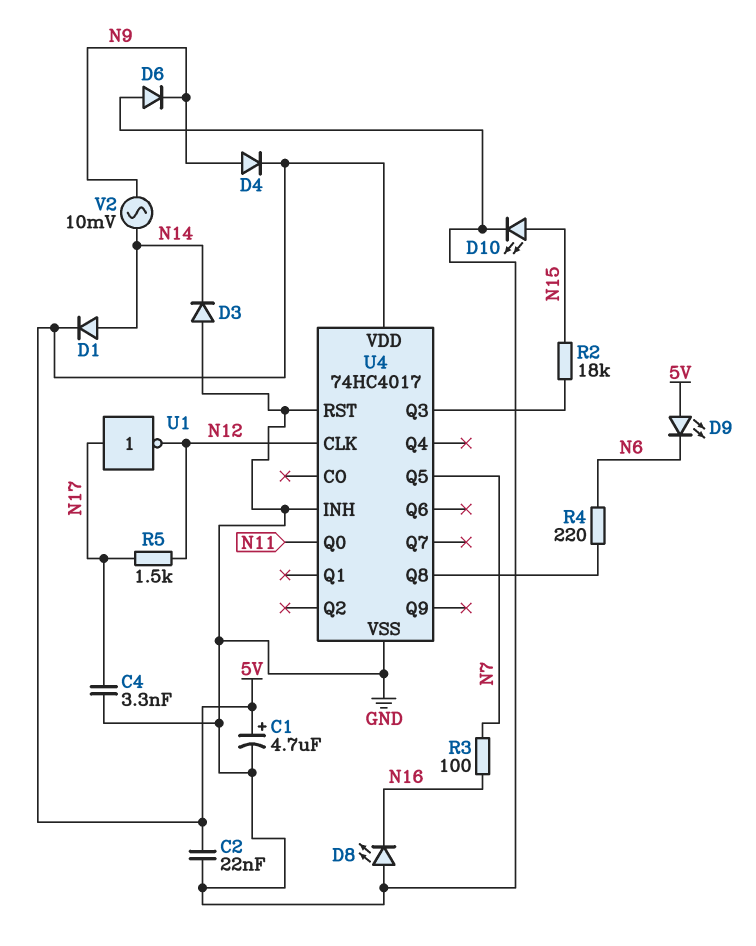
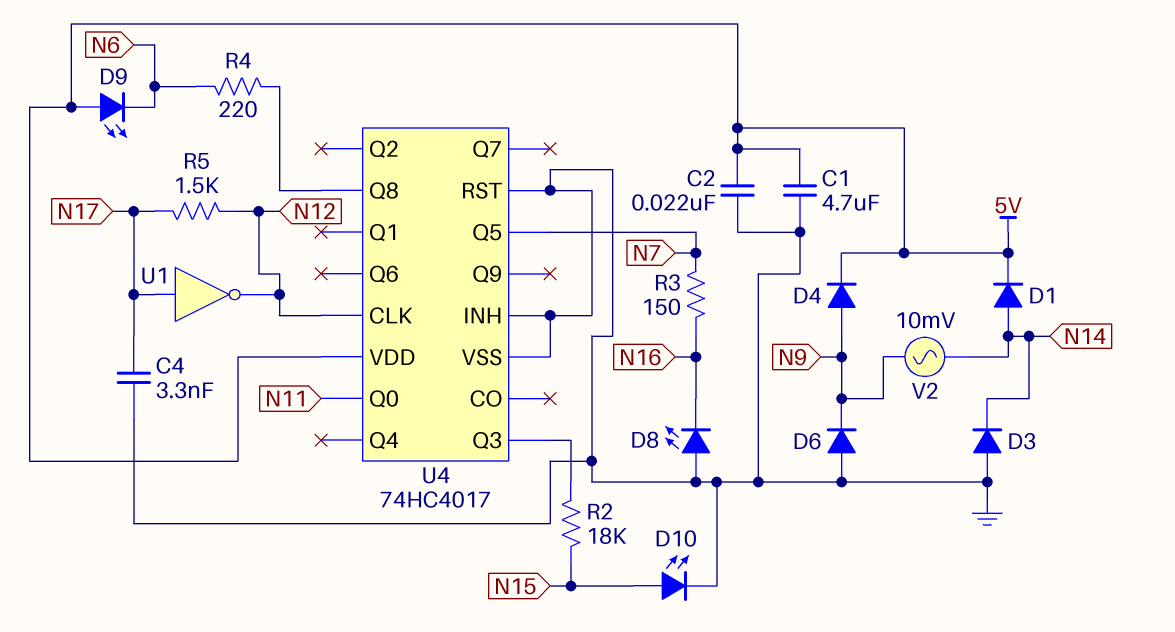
C1: 4.7uF (plus 5V, minus GND) -> 4.7uF (5V, GND)
R3: 100 (N7, N16) -> 150 (N7, N16)

